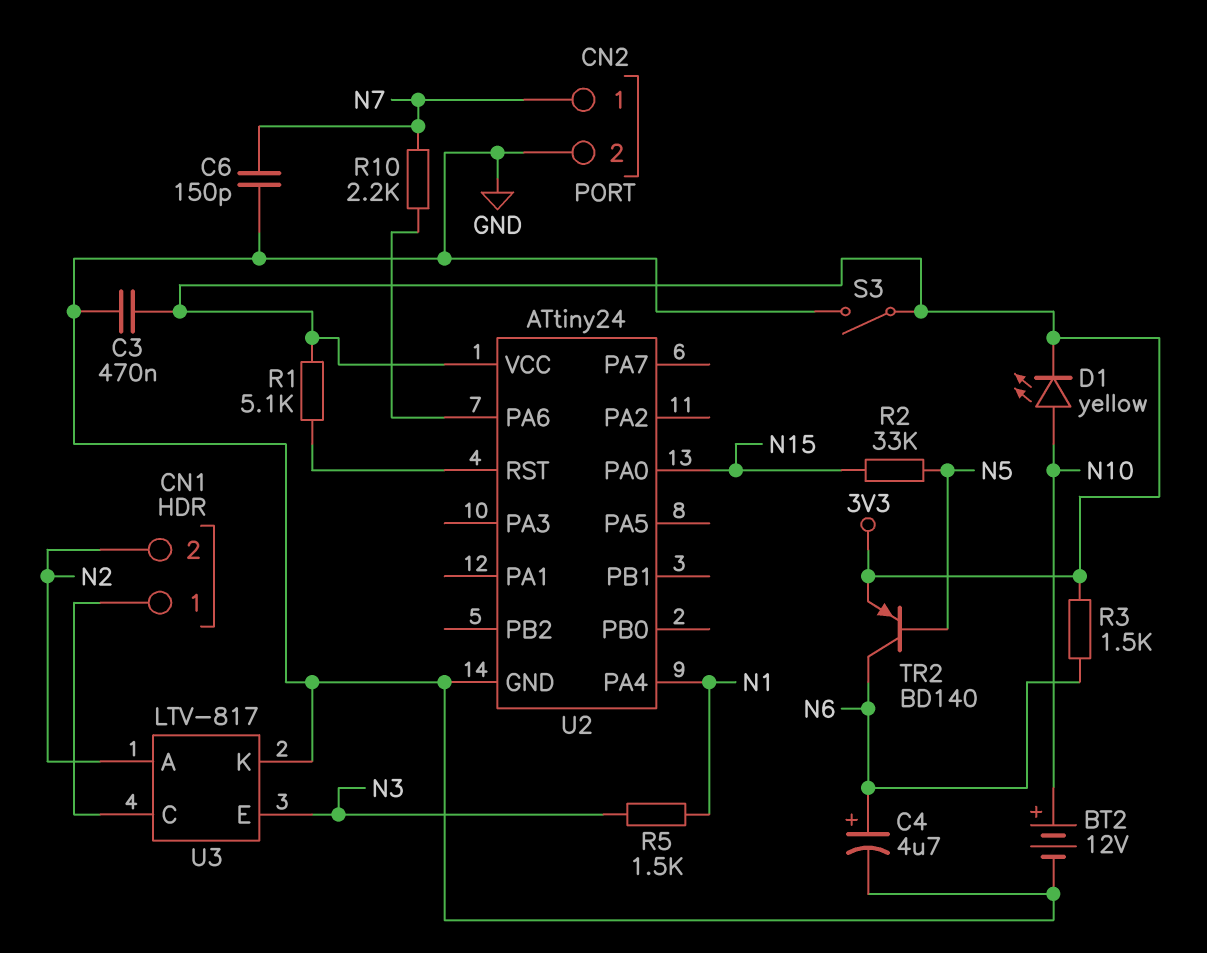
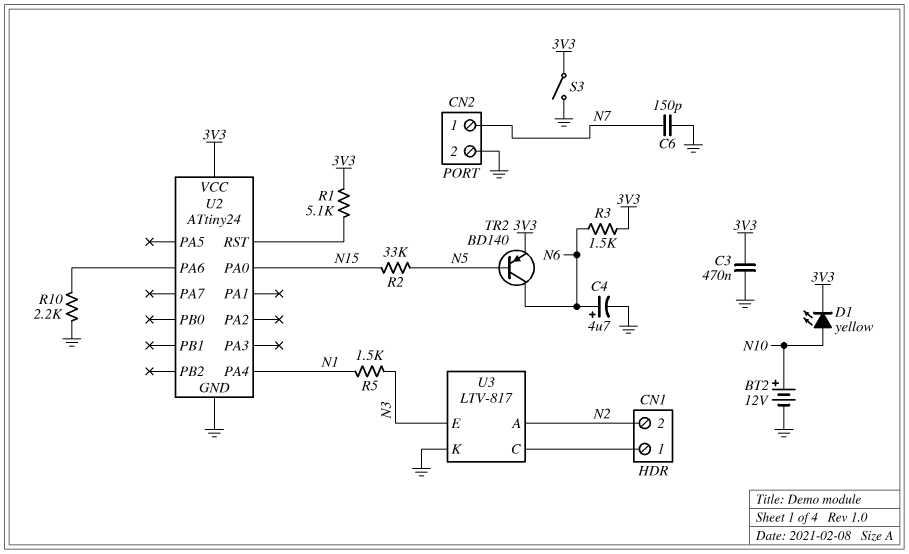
R10: 2.2k (N7, U2/PA6) -> 2.2k (GND, U2/PA6)

